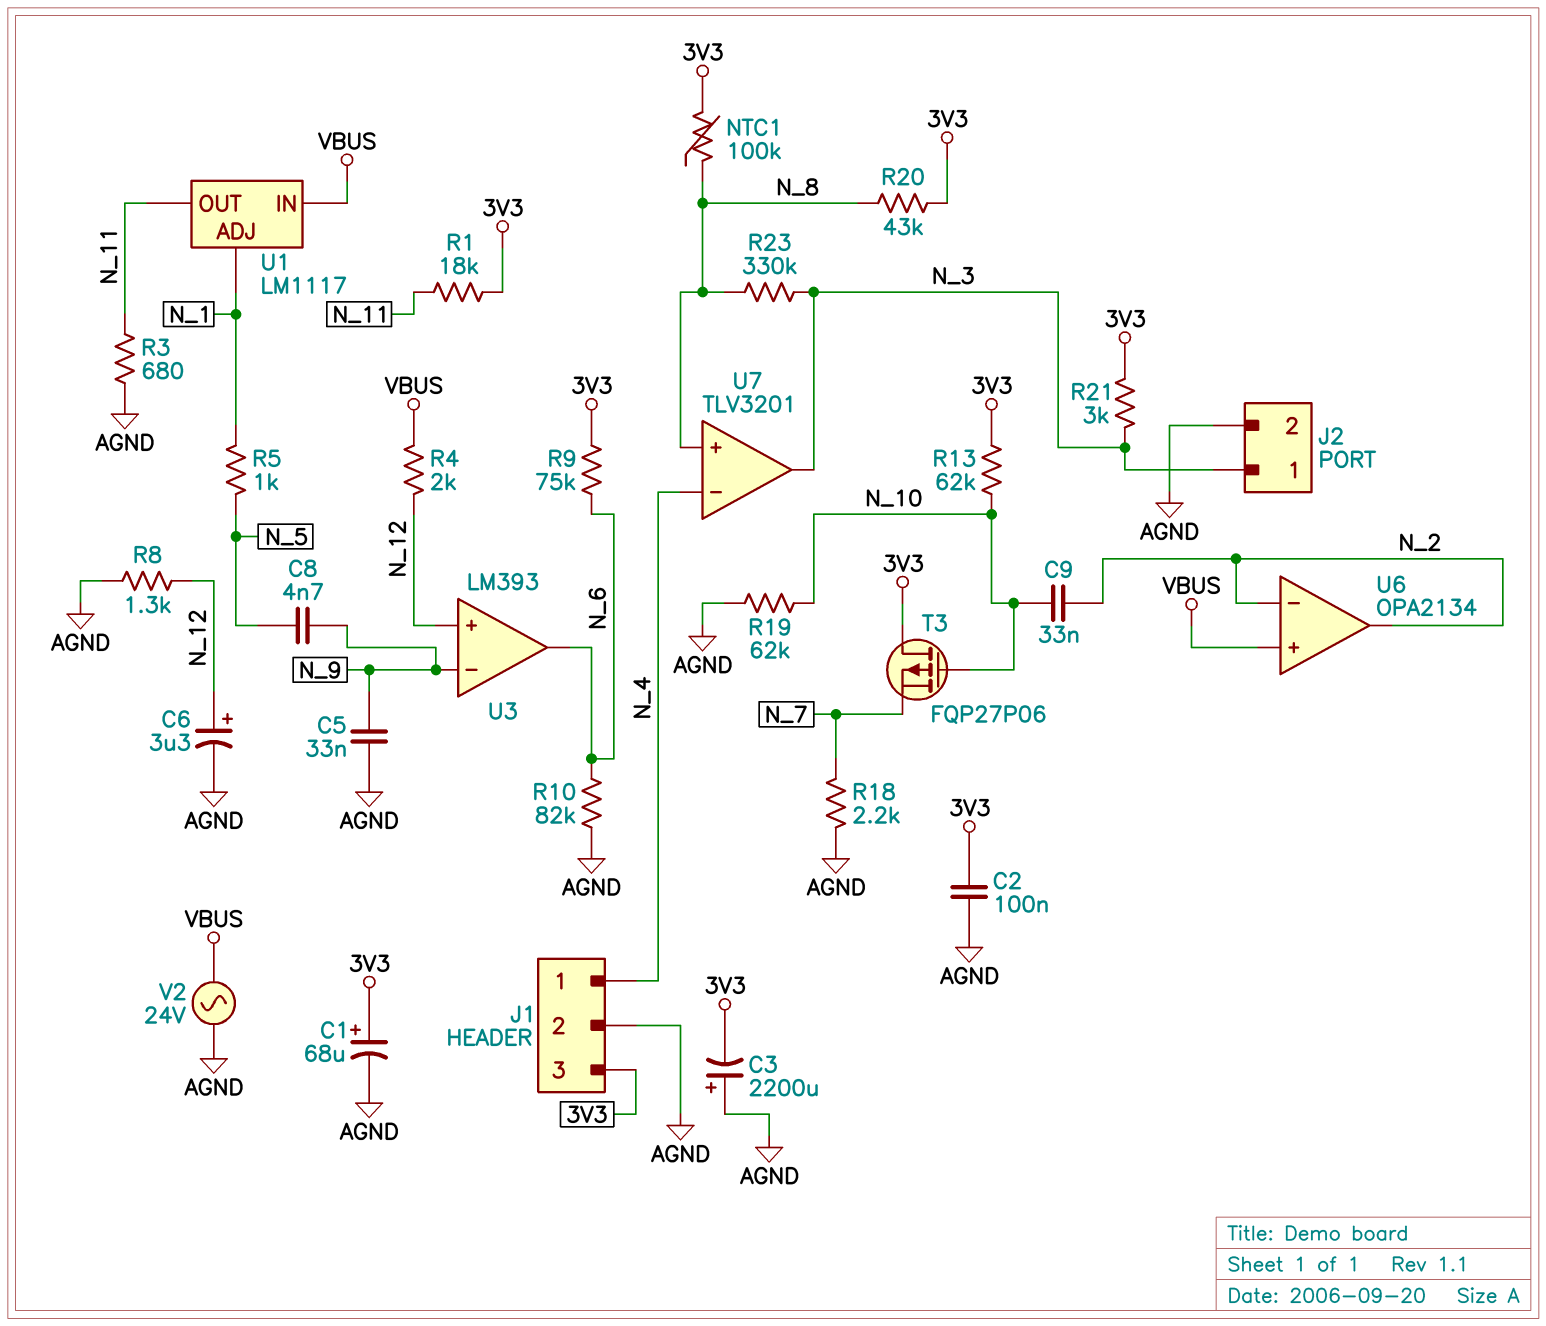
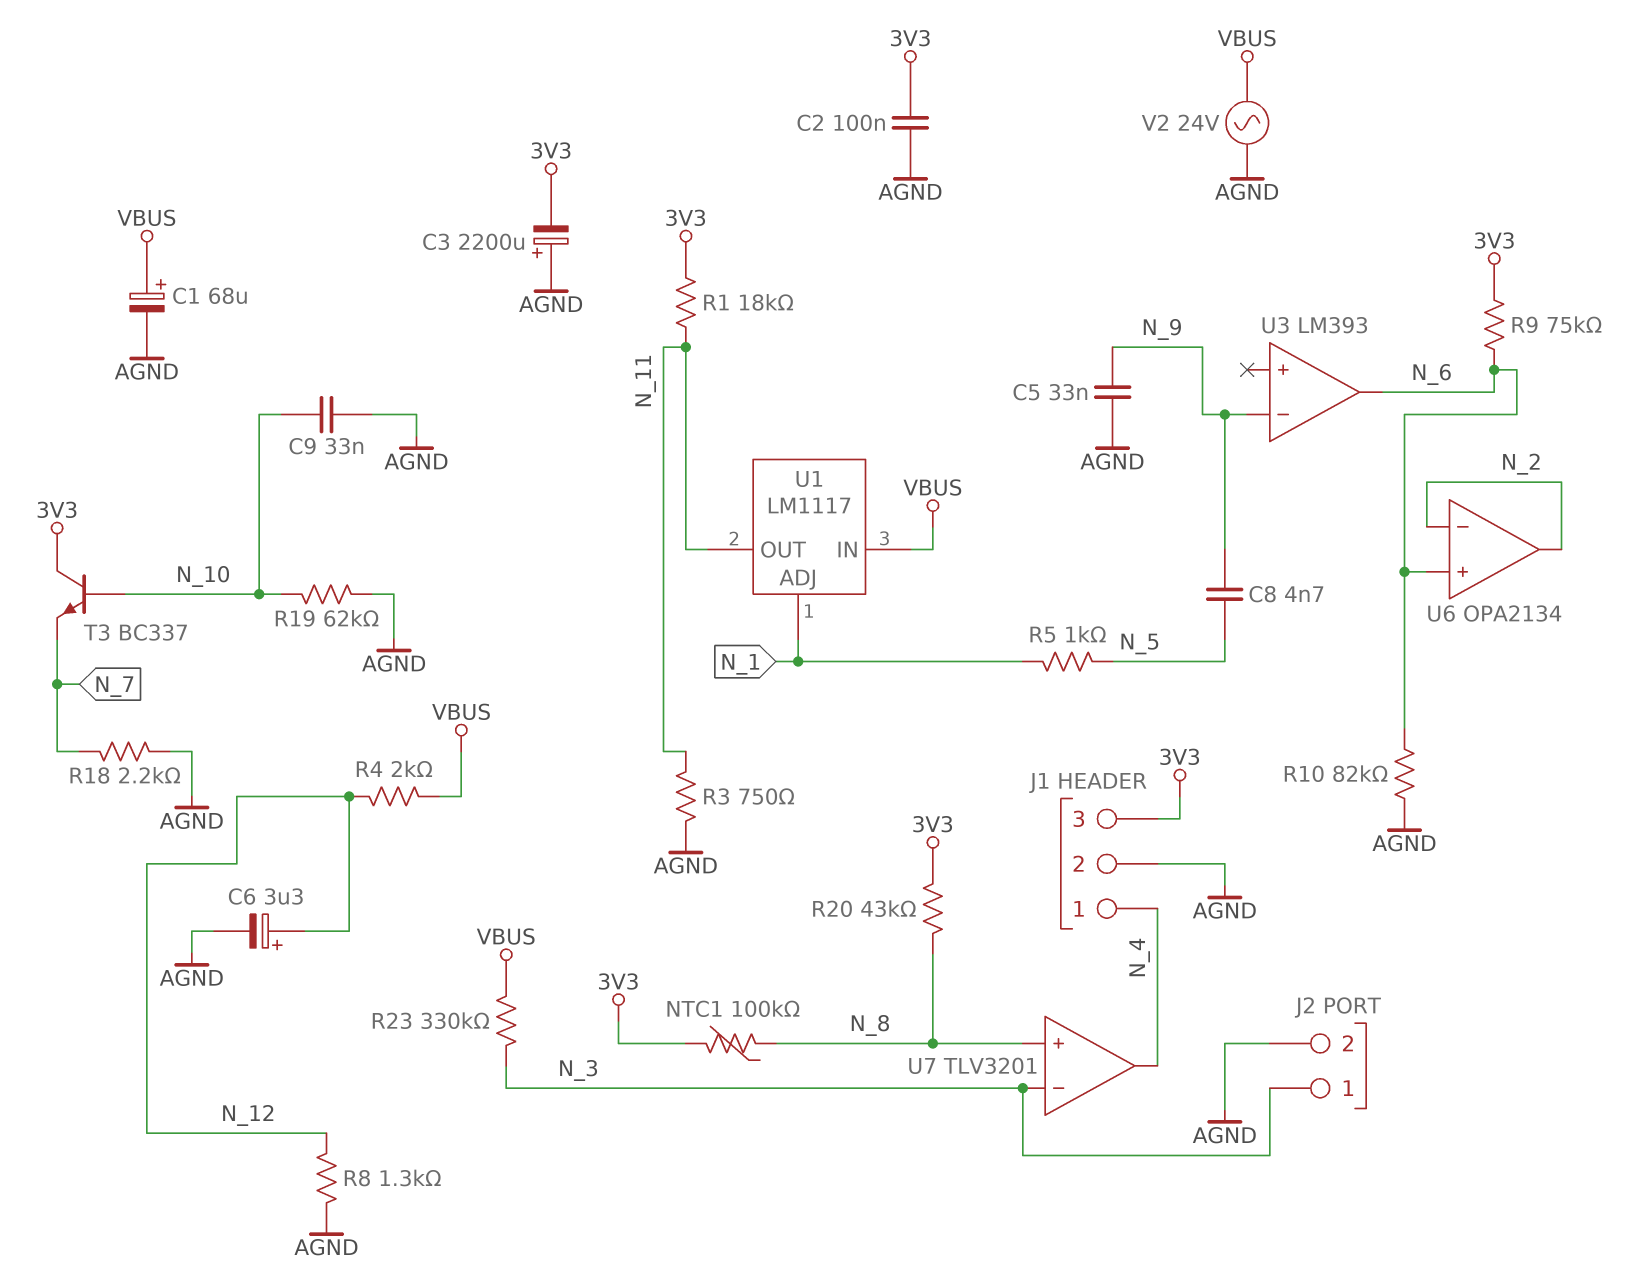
C1: 68uF (plus 3V3, minus AGND) -> 68uF (plus VBUS, minus AGND)
C9: 33nF (N_2, N_10) -> 33nF (AGND, N_10)
R3: 680 (AGND, N_11) -> 750 (AGND, N_11)
R13: 62k (3V3, N_10) -> none
R21: 3k (3V3, N_3) -> none
R23: 330k (N_3, N_8) -> 330k (N_3, VBUS)
T3: PMOS FQP27P06 (G N_10, D 3V3, S N_7) -> NPN BC337 (B N_10, C 3V3, E N_7)
U3 pin in+: N_12 -> none
U6 pin in+: VBUS -> N_6
U7 pin in-: N_4 -> N_3
U7 pin out: N_3 -> N_4

